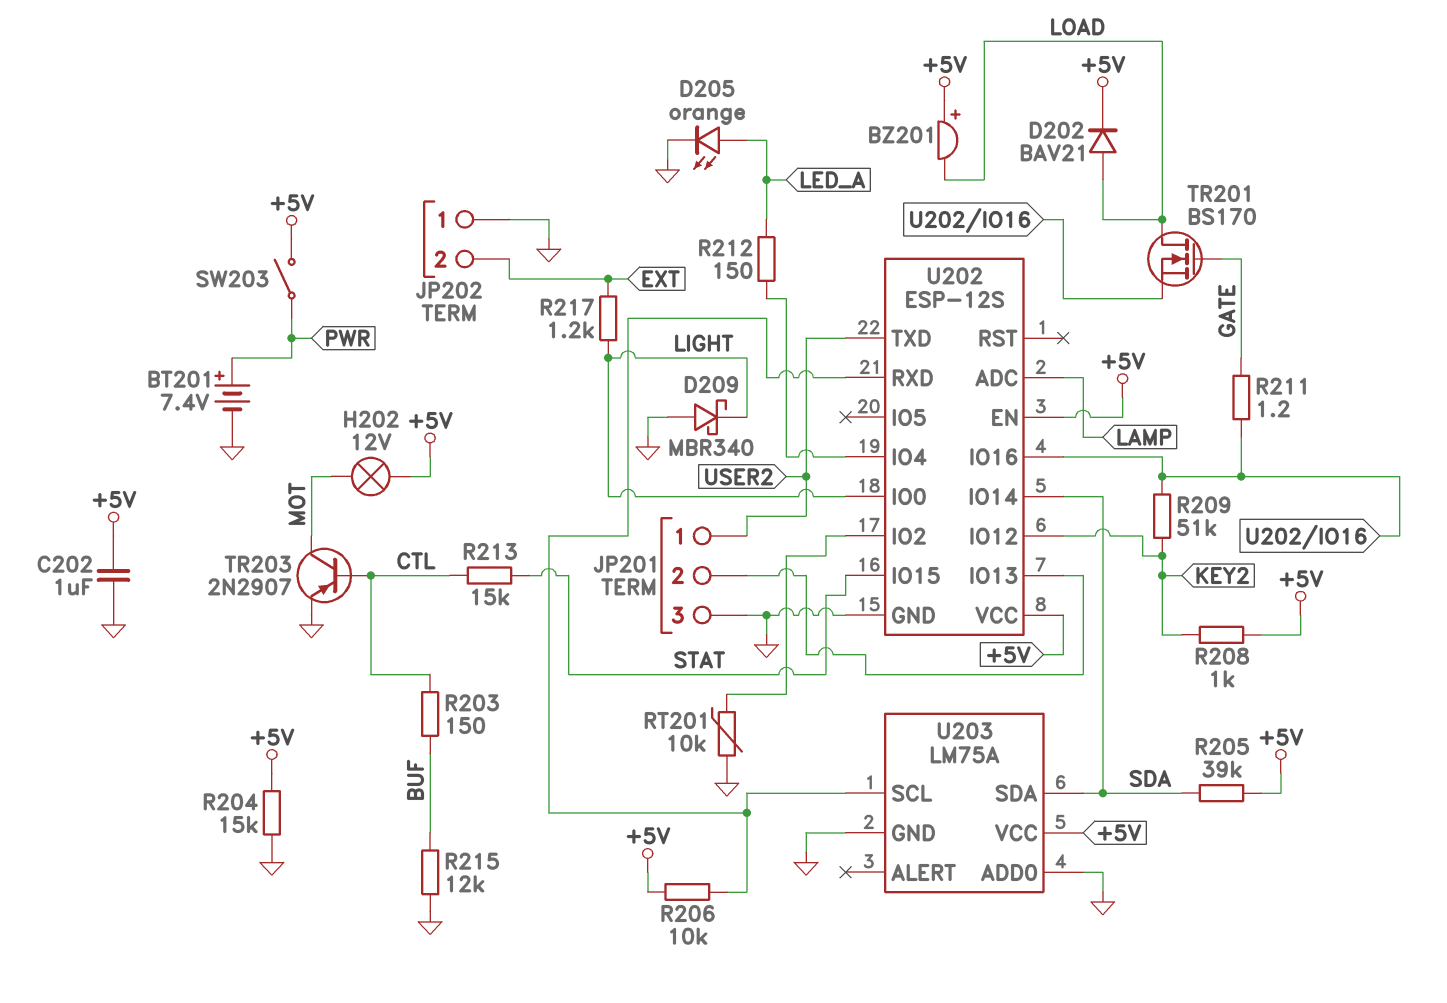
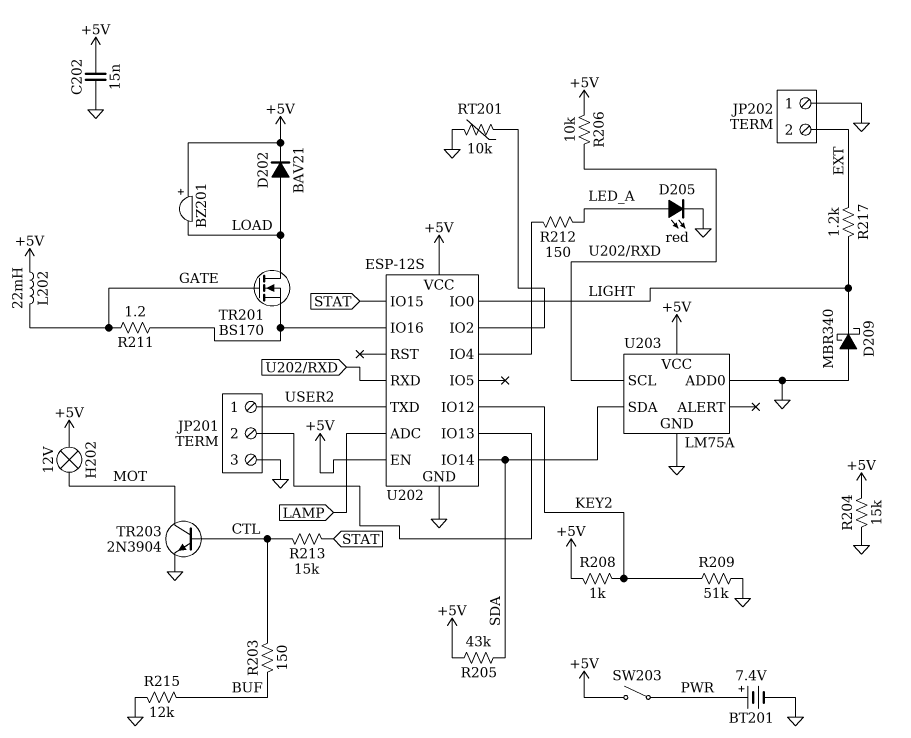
C202: 1uF (+5V, GND) -> 15nF (+5V, GND)
D205: LED orange (A LED_A, K GND) -> LED red (A LED_A, K GND)
L202: none -> 22mH (+5V, GATE)
R205: 39k (+5V, SDA) -> 43k (+5V, SDA)
R209: 51k (KEY2, U202/IO16) -> 51k (GND, KEY2)
TR203: PNP 2N2907 (B CTL, C MOT, E GND) -> NPN 2N3904 (B CTL, C MOT, E GND)

